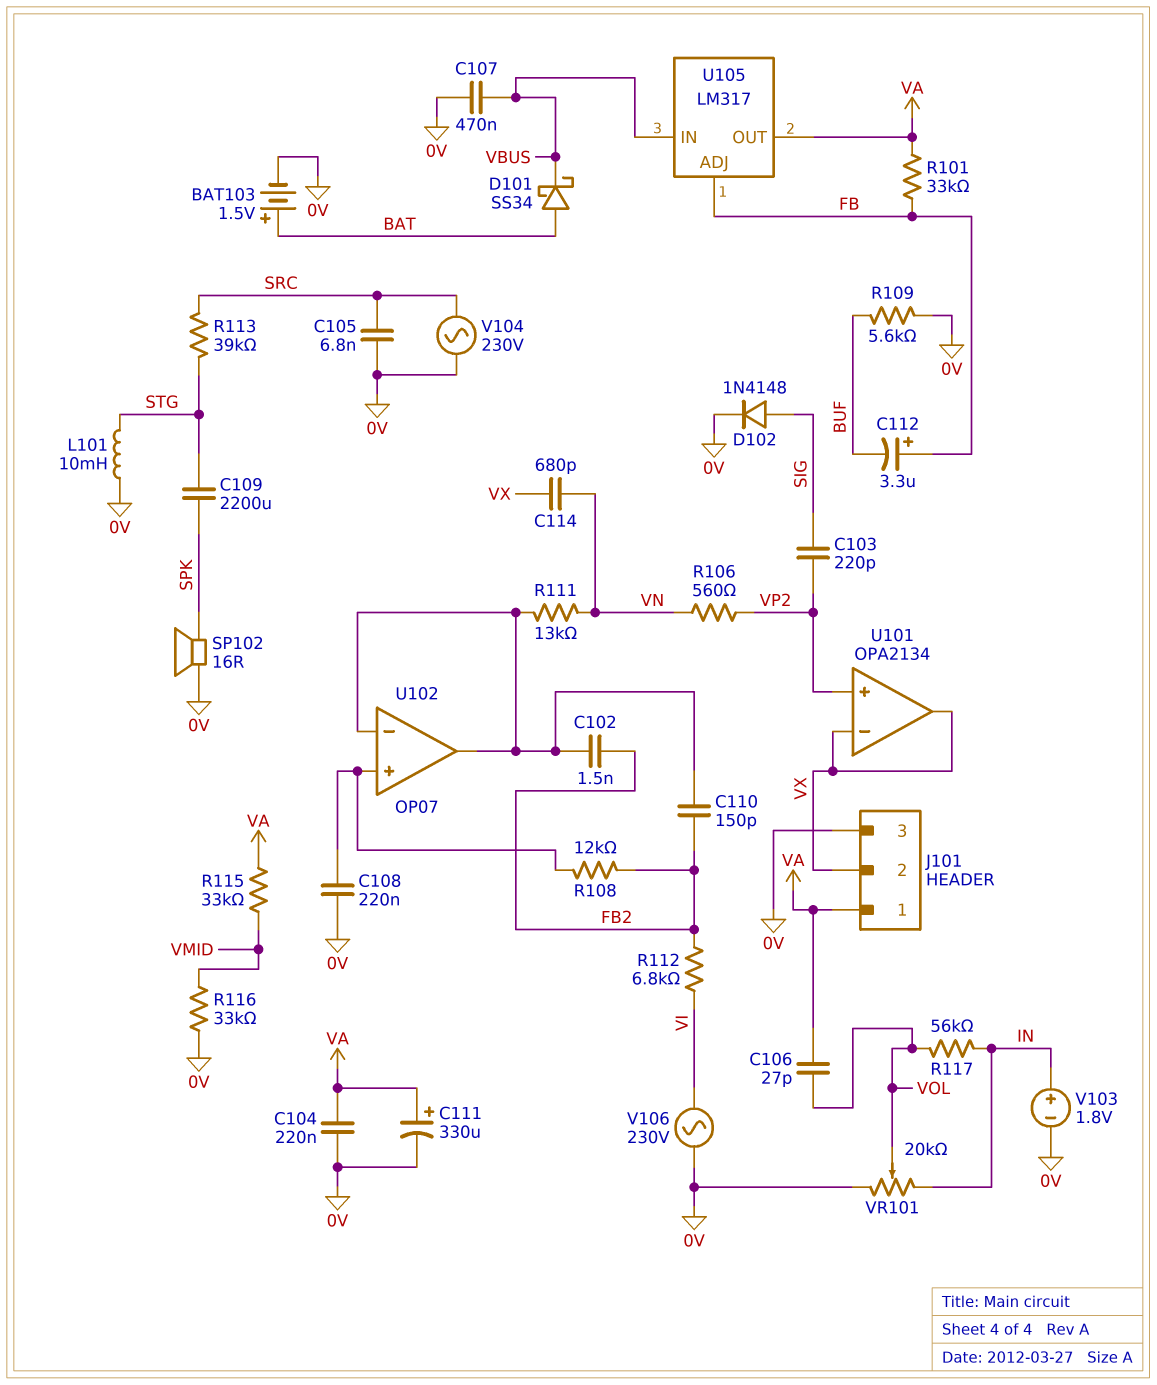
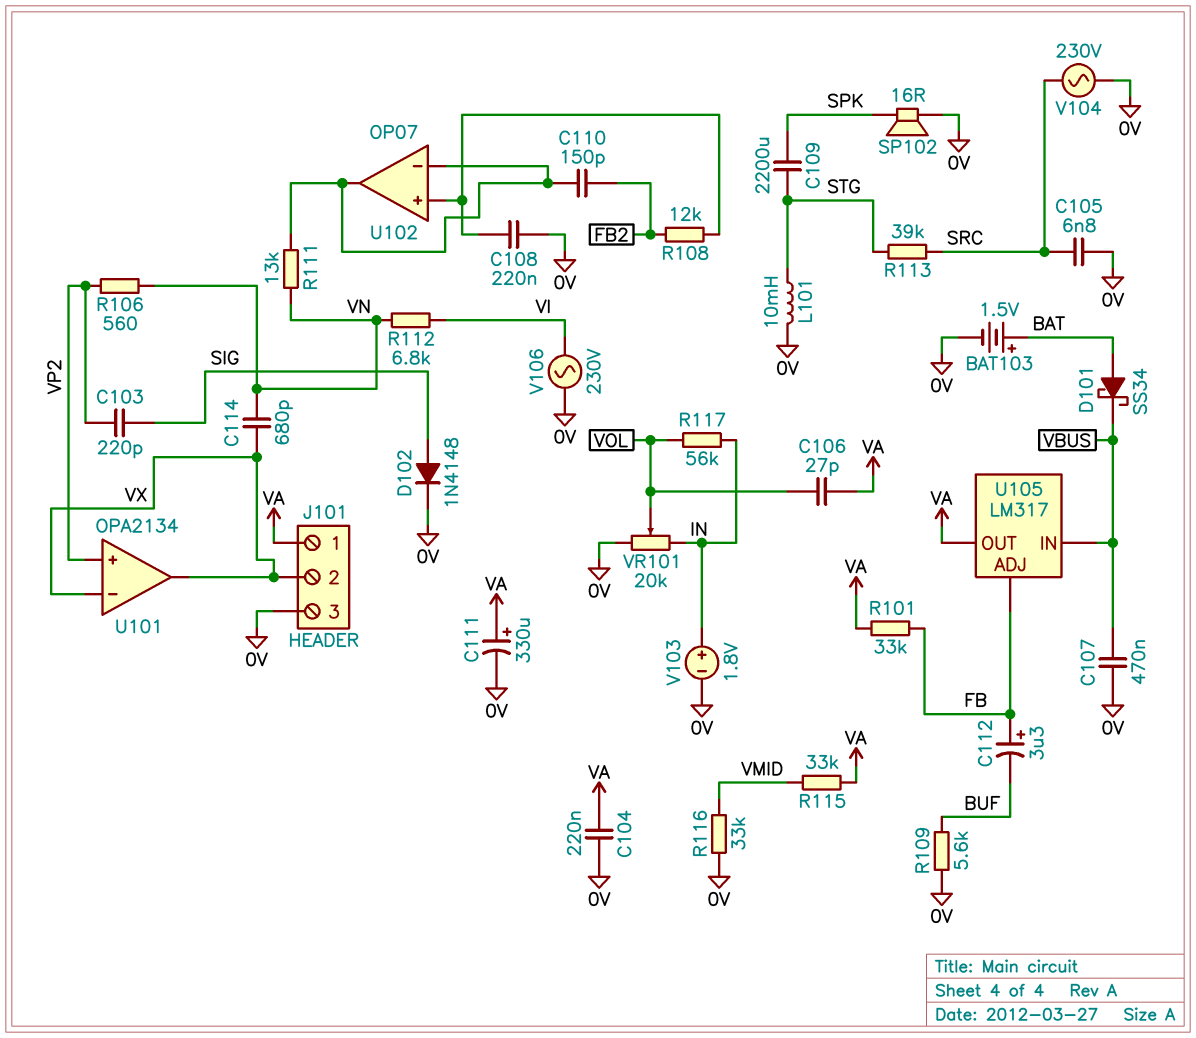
C102: 1.5nF (FB2, U102/in-) -> none
R112: 6.8k (FB2, VI) -> 6.8k (VI, VN)

